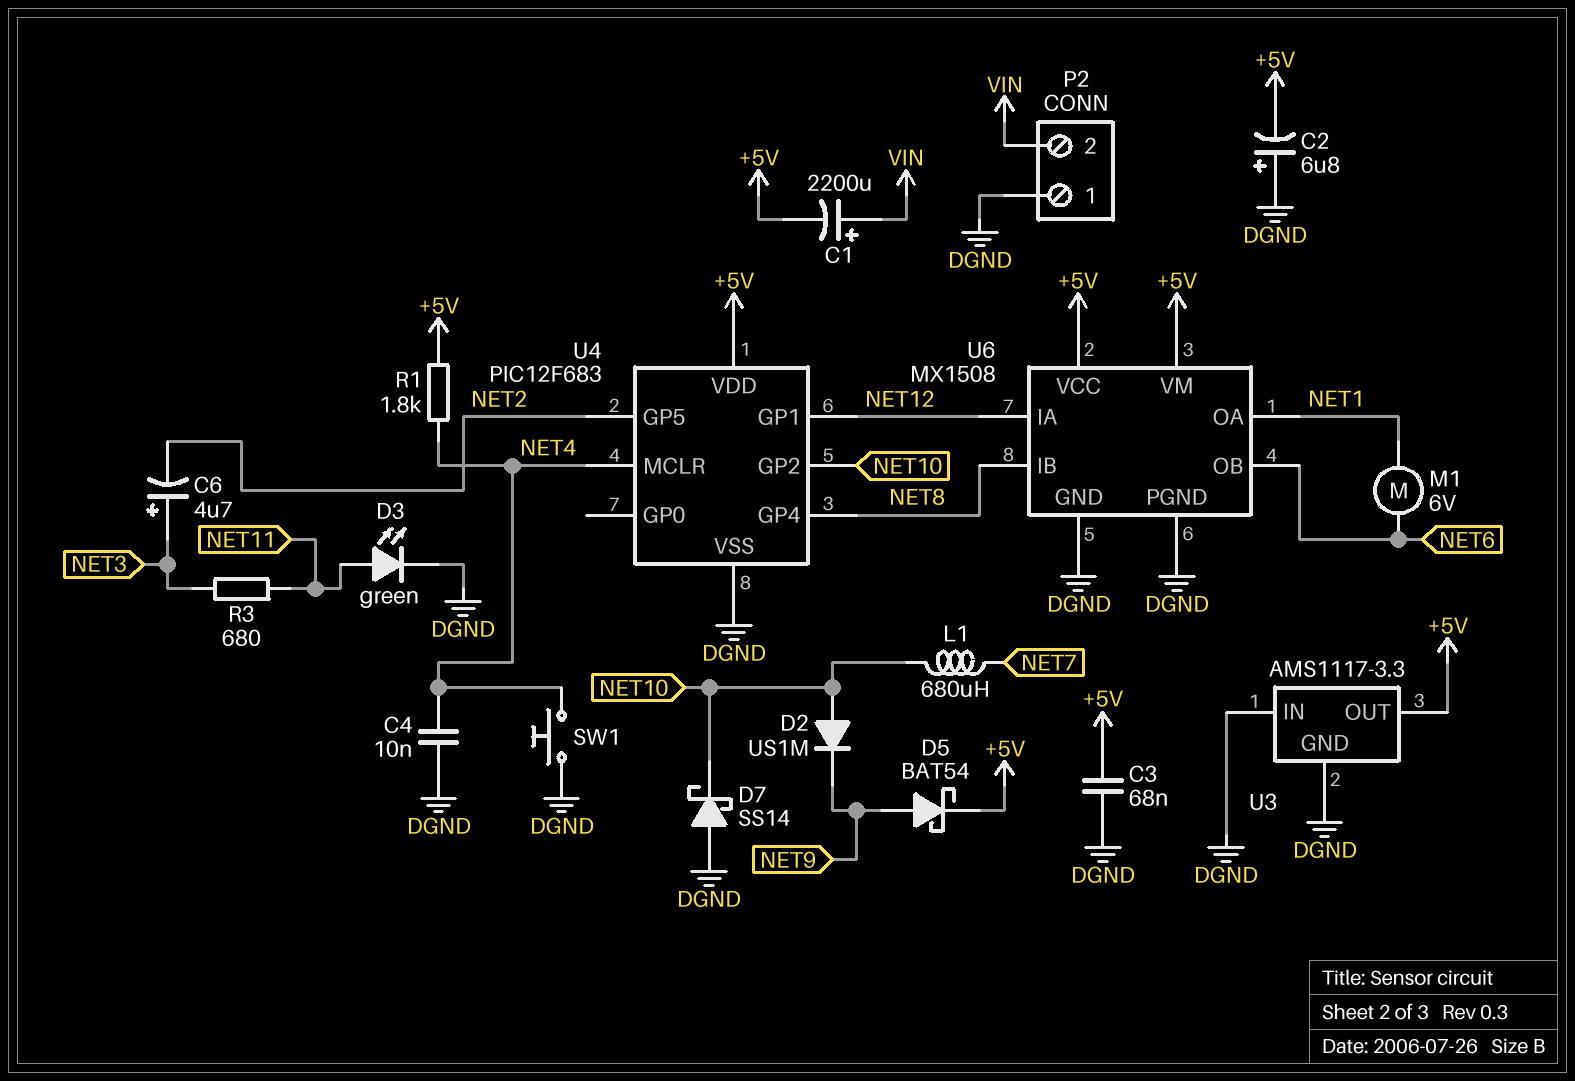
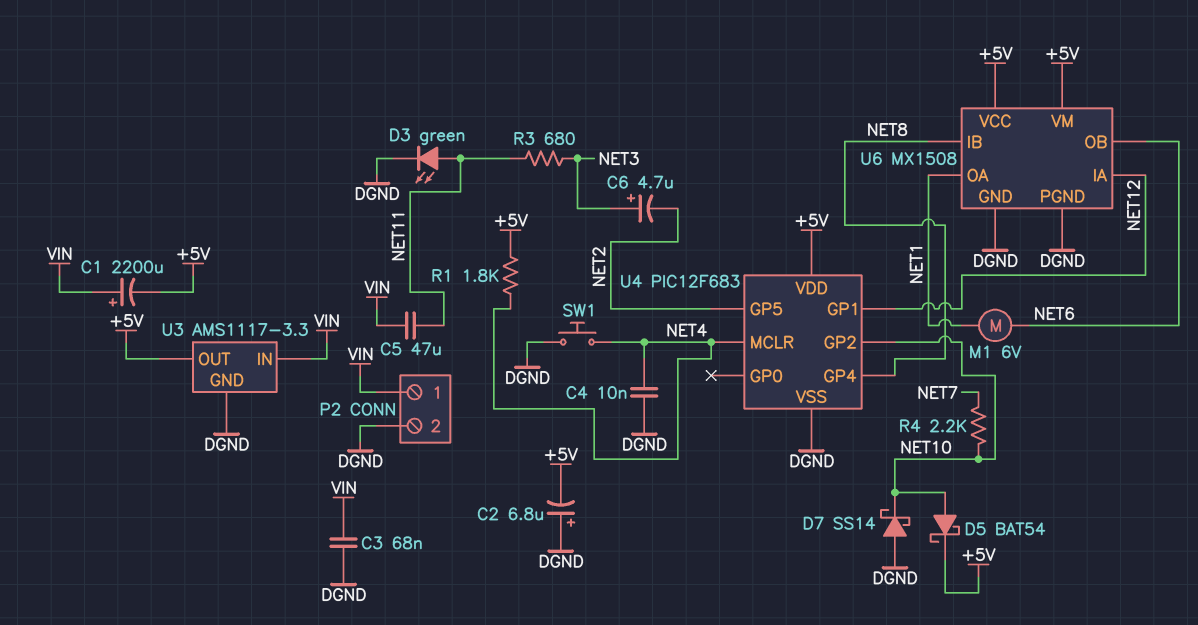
C3: 68nF (+5V, DGND) -> 68nF (DGND, VIN)
C5: none -> 47uF (NET11, VIN)
D2: diode US1M (A NET10, K NET9) -> none
D5: schottky BAT54 (A NET9, K +5V) -> schottky BAT54 (A NET10, K +5V)
L1: 680uH (NET7, NET10) -> none
P2 pin 1: DGND -> VIN
P2 pin 2: VIN -> DGND
R4: none -> 2.2k (NET7, NET10)
U3 pin IN: DGND -> VIN

